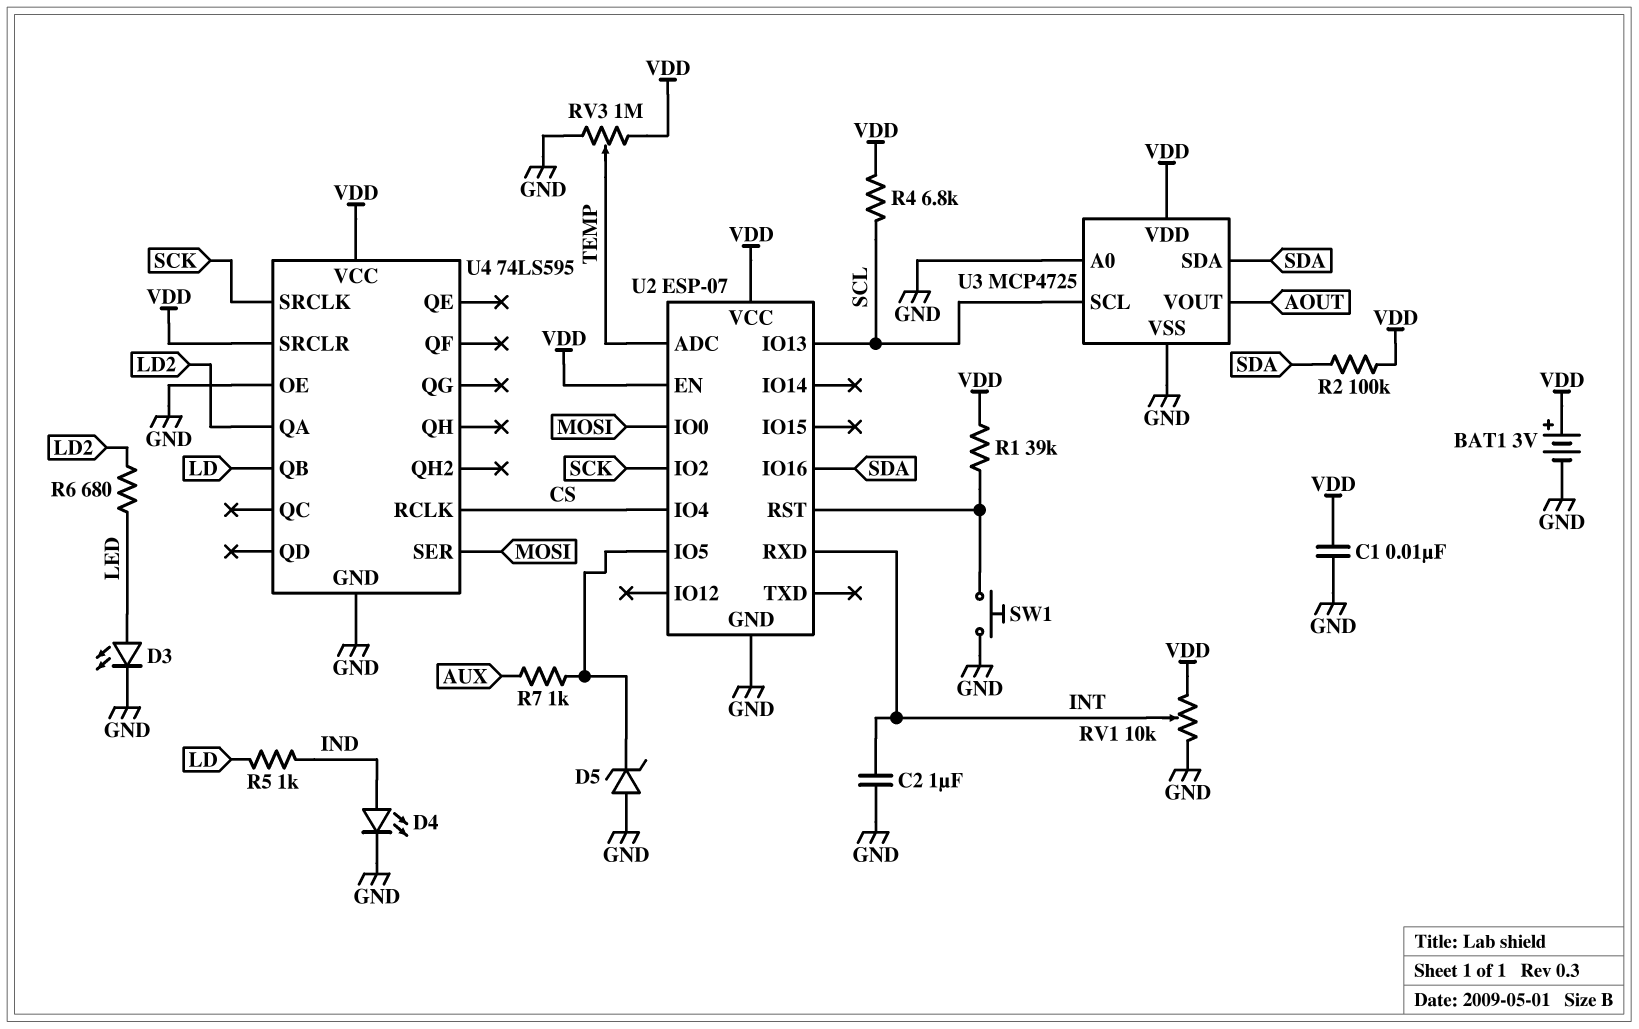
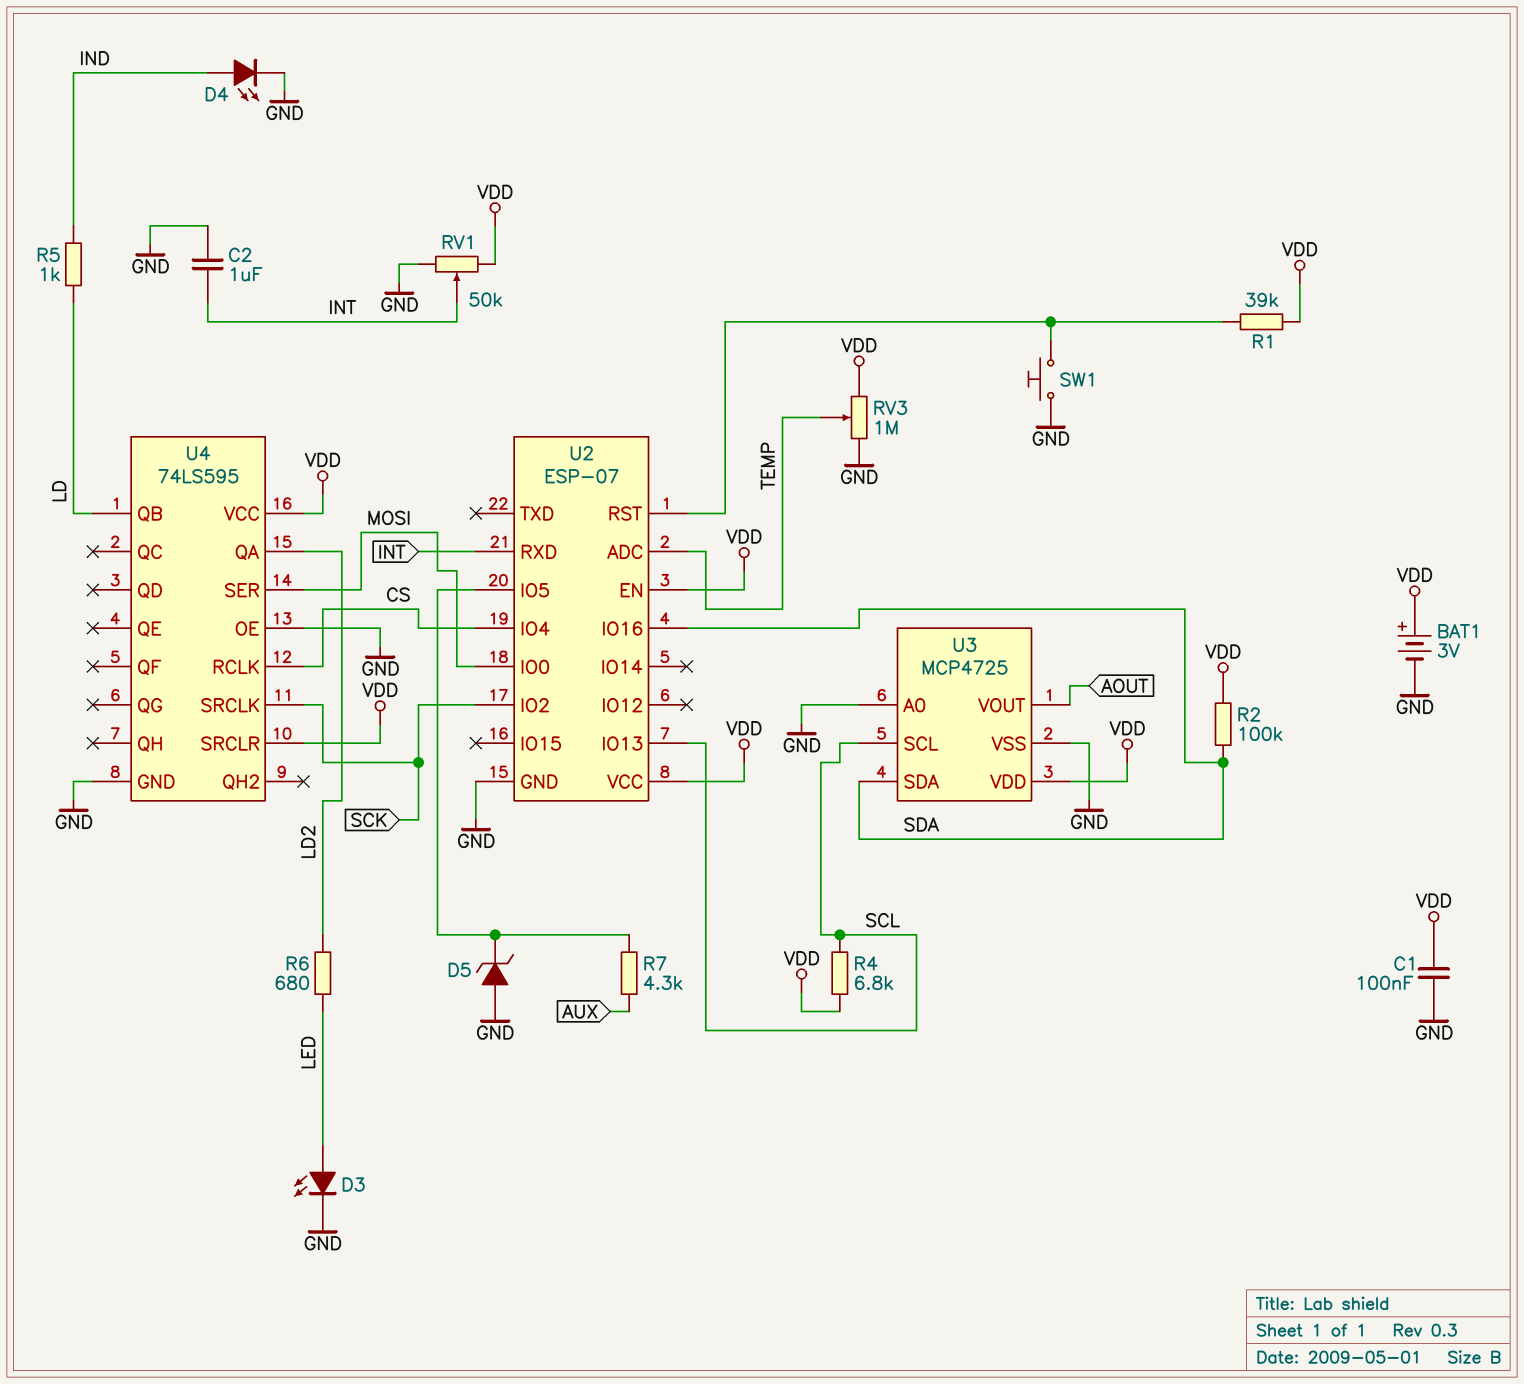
C1: 10nF (GND, VDD) -> 100nF (GND, VDD)
R7: 1k (AUX, U2/IO5) -> 4.3k (AUX, U2/IO5)
RV1: 10k (GND, VDD, wiper INT) -> 50k (GND, VDD, wiper INT)

